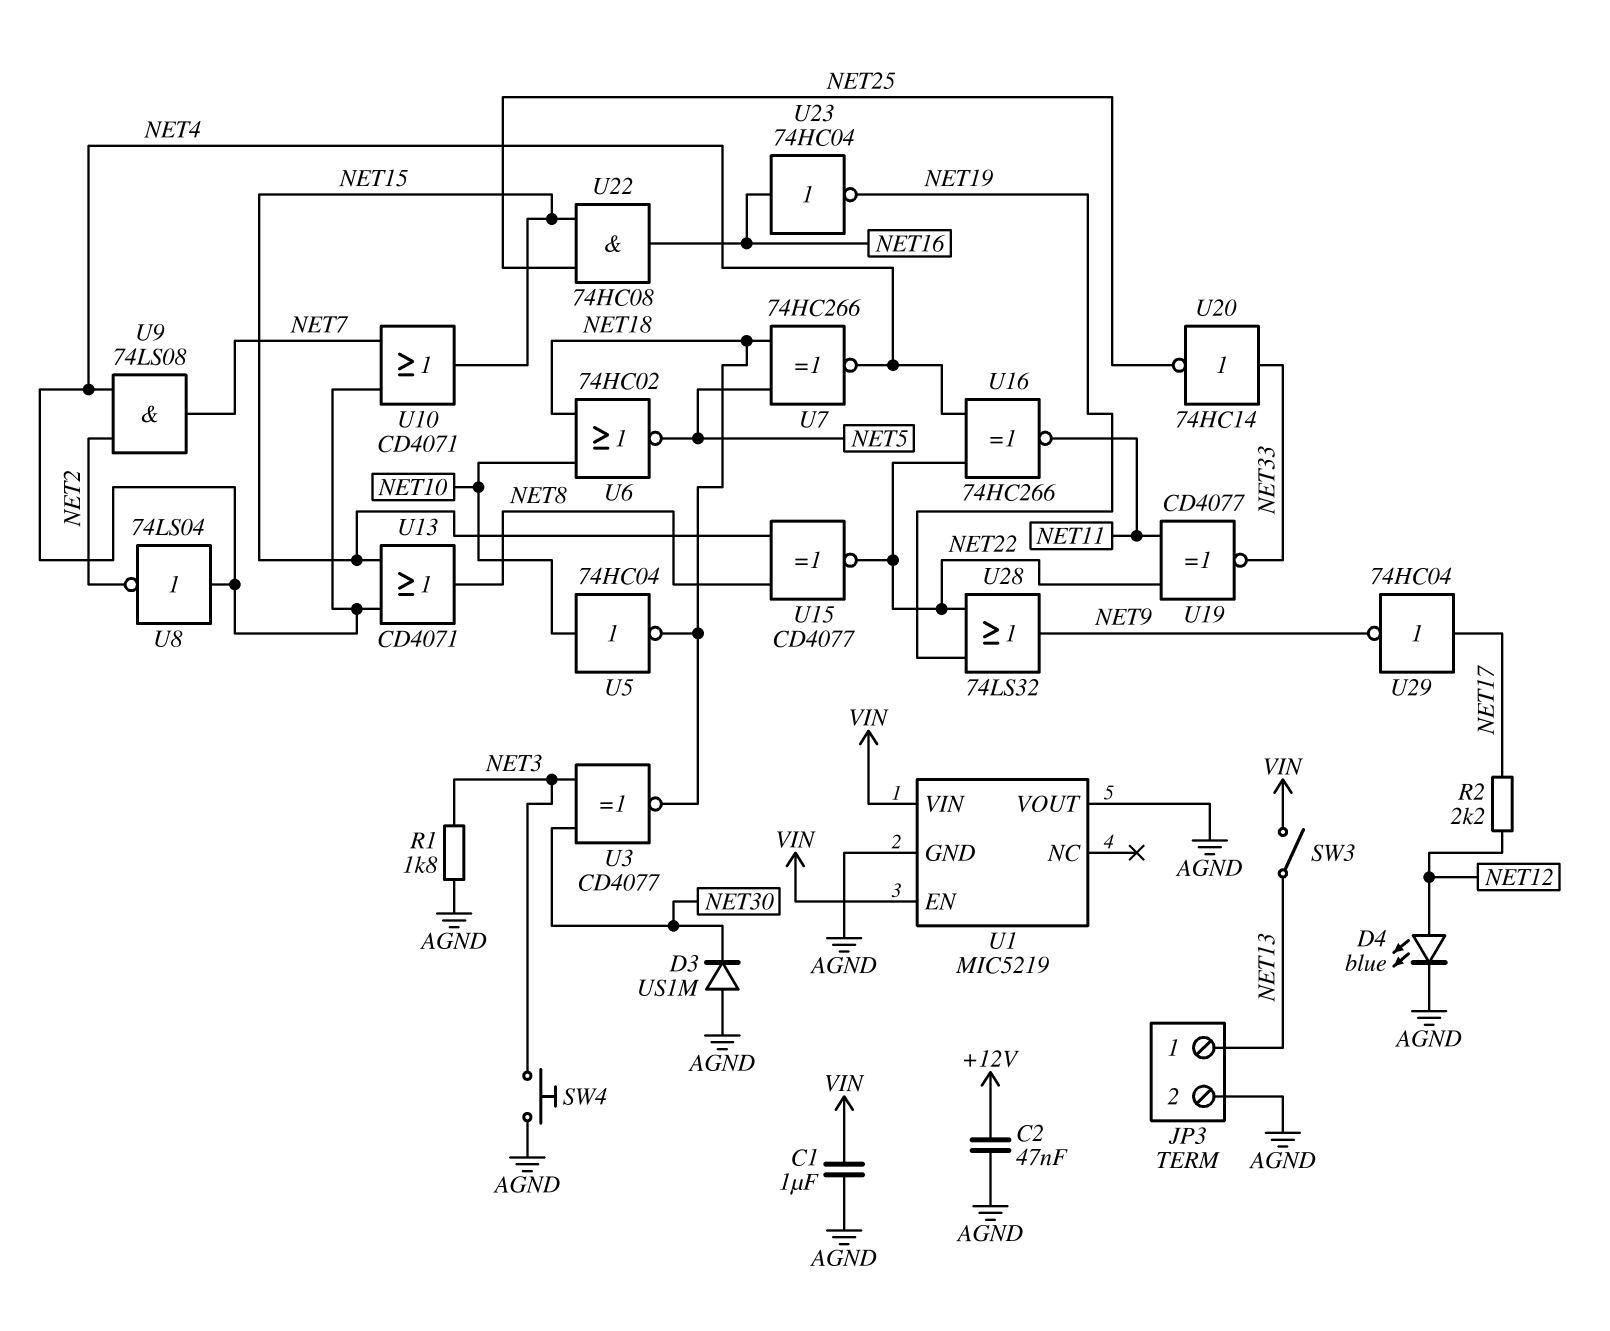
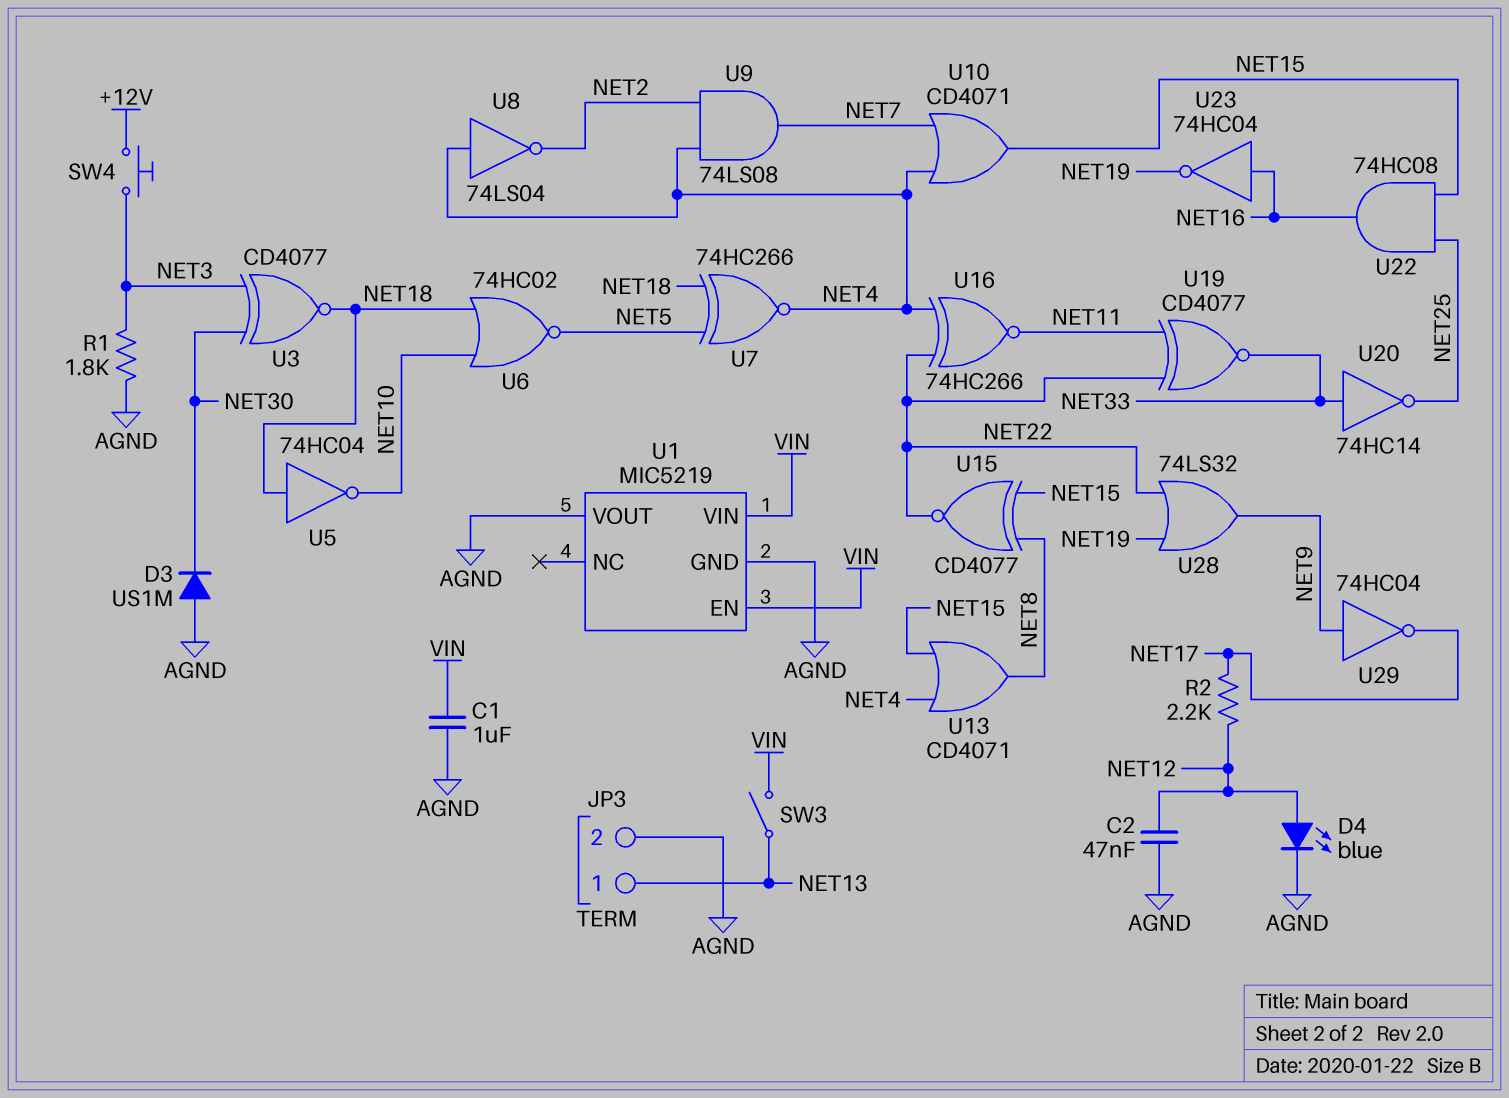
C2: 47nF (+12V, AGND) -> 47nF (AGND, NET12)
SW4: button (AGND, NET3) -> button (+12V, NET3)
U5: NOT 74HC04 (in NET10, out NET18) -> NOT 74HC04 (in NET18, out NET10)
U29: NOT 74HC04 (in NET17, out NET9) -> NOT 74HC04 (in NET9, out NET17)

